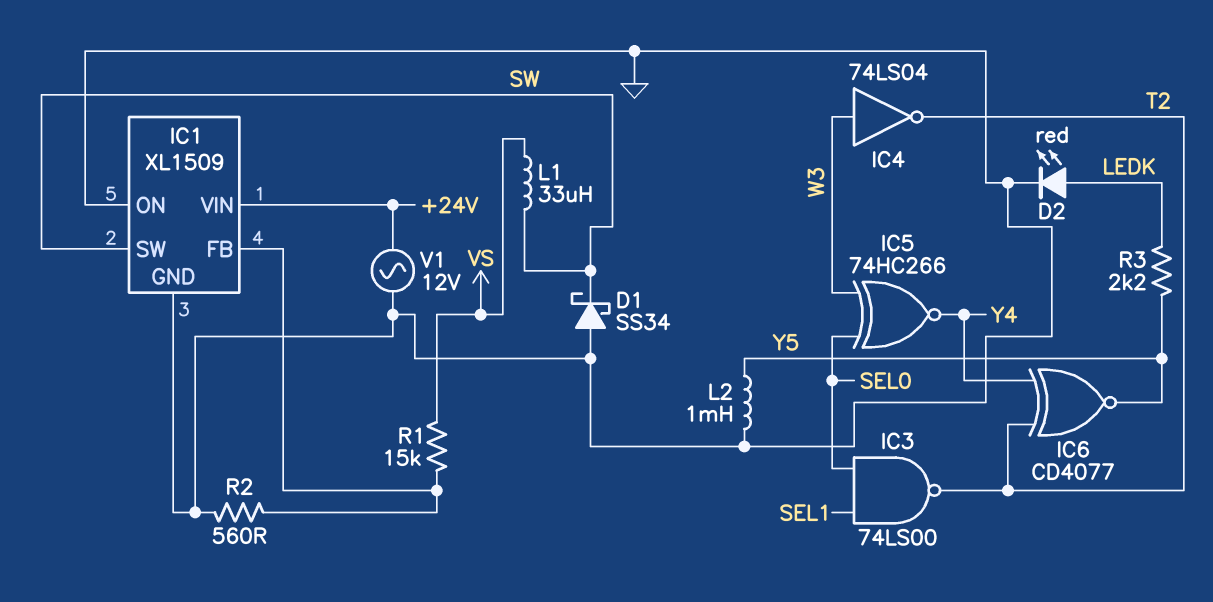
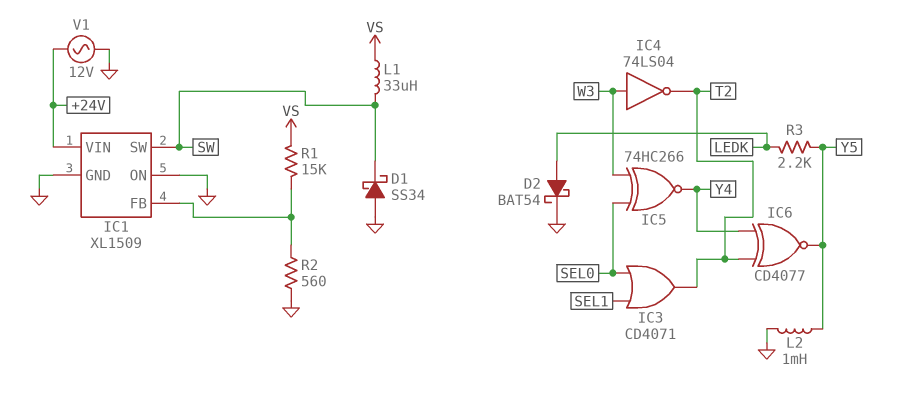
D2: LED red (A LEDK, K GND) -> schottky BAT54 (A LEDK, K GND)
IC3: NAND 74LS00 (in SEL0, in SEL1, out T2) -> OR CD4071 (in SEL0, in SEL1, out T2)

